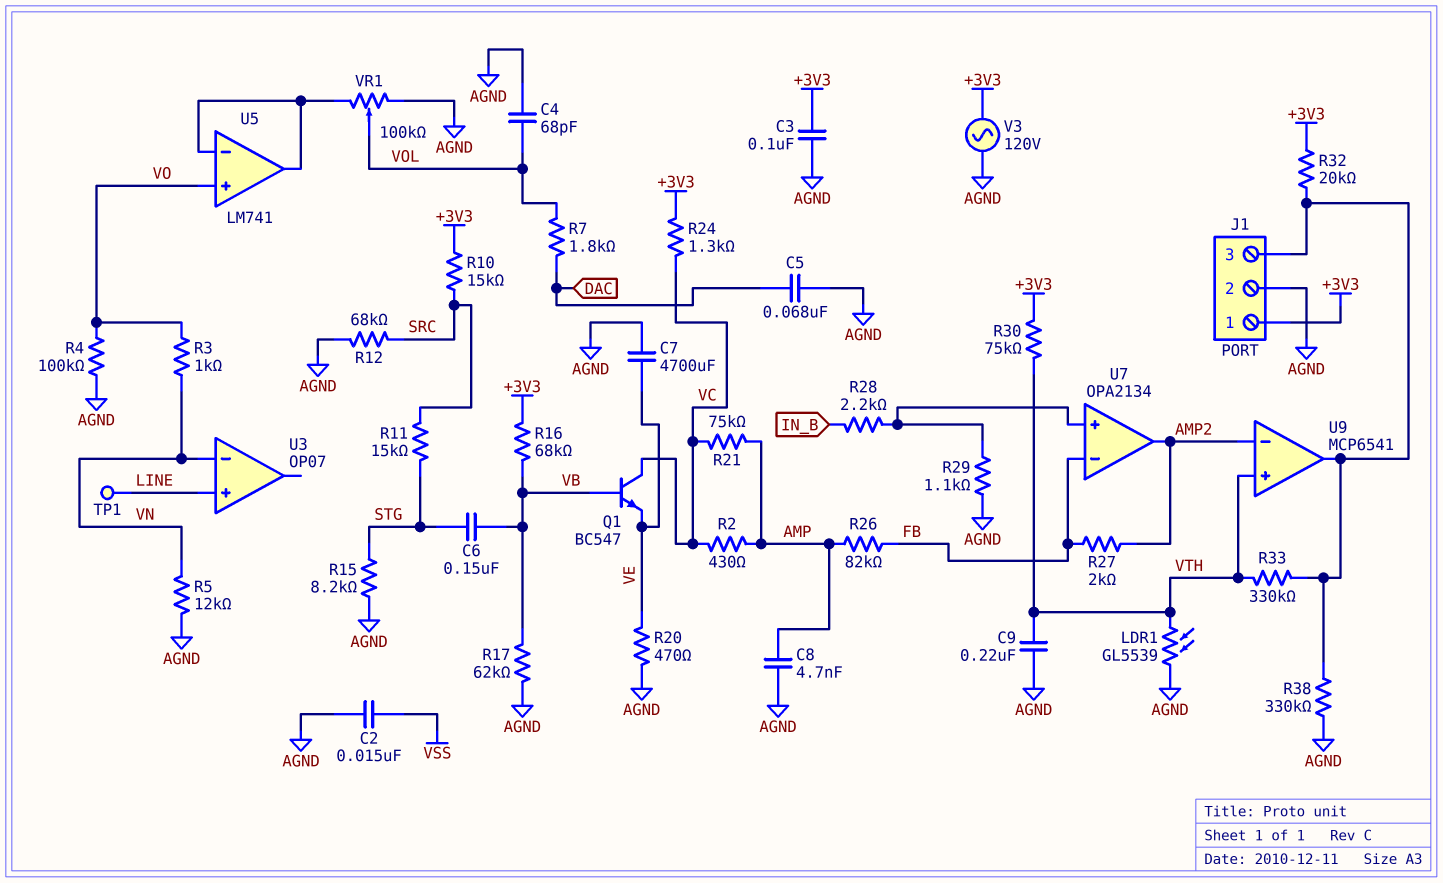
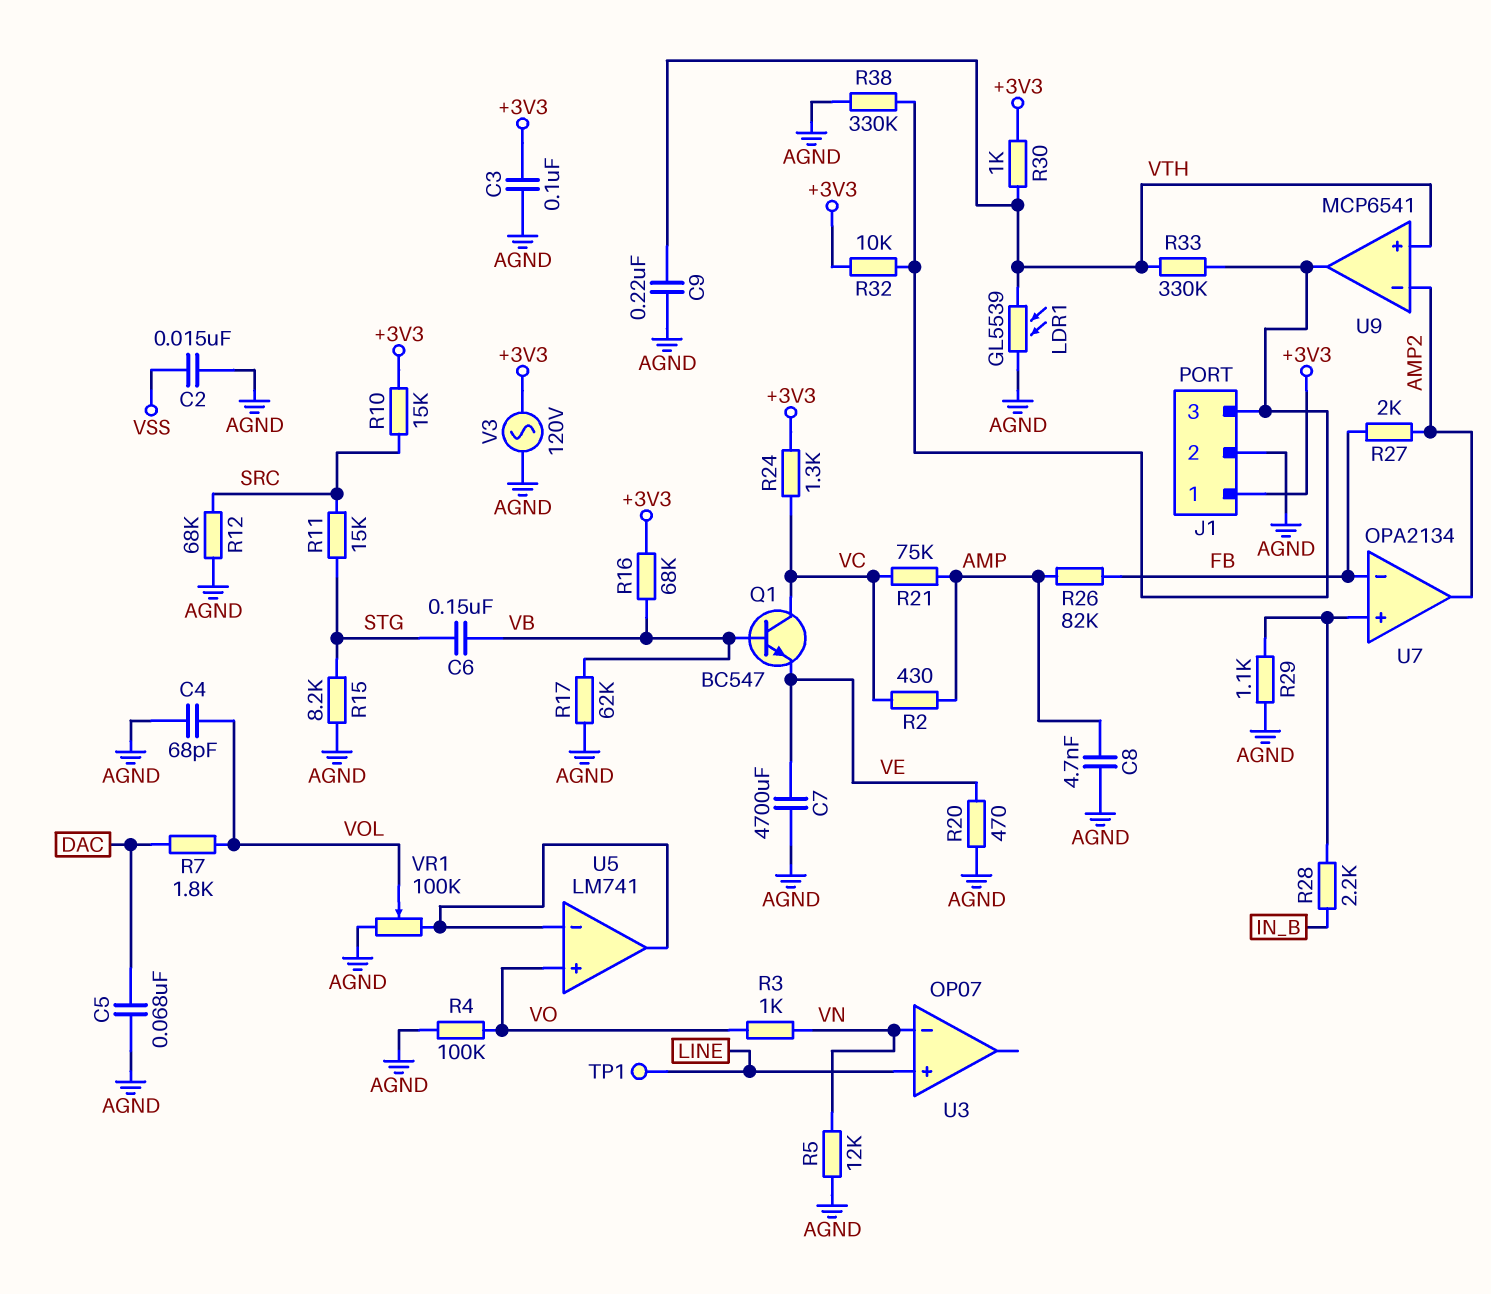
R30: 75k (+3V3, VTH) -> 1k (+3V3, VTH)
R32: 20k (+3V3, J1/3) -> 10k (+3V3, J1/3)

